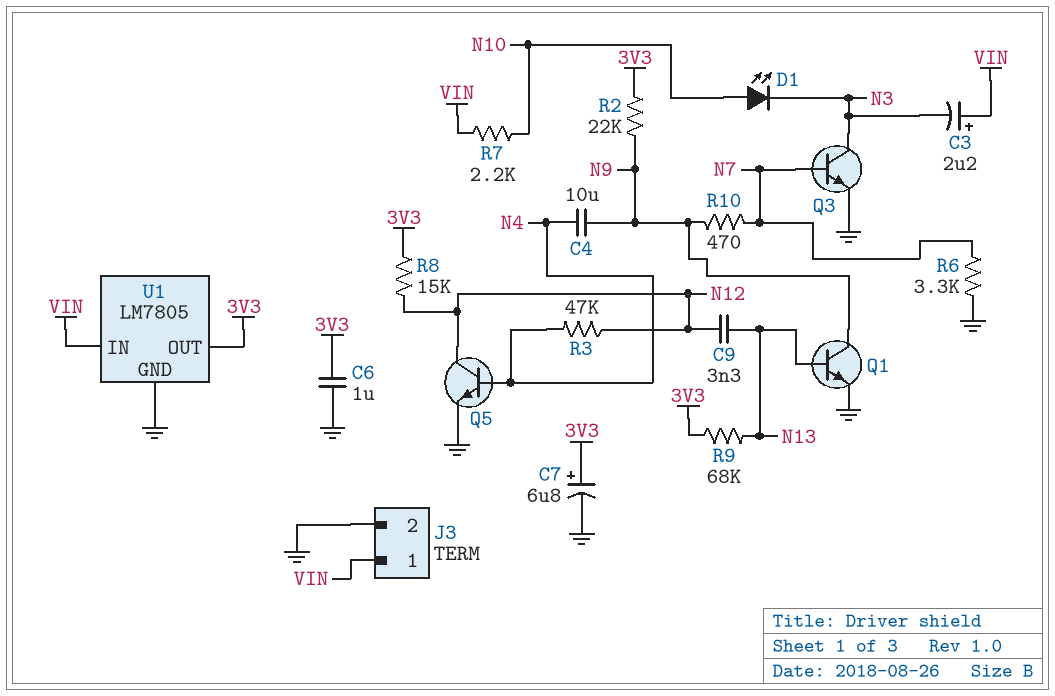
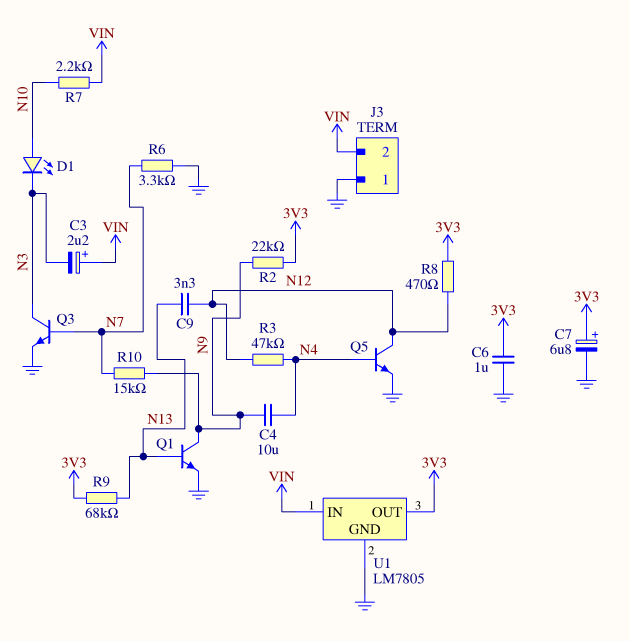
J3 pin 1: VIN -> GND
J3 pin 2: GND -> VIN
R8: 15k (3V3, N12) -> 470 (3V3, N12)
R10: 470 (N7, N9) -> 15k (N7, N9)

